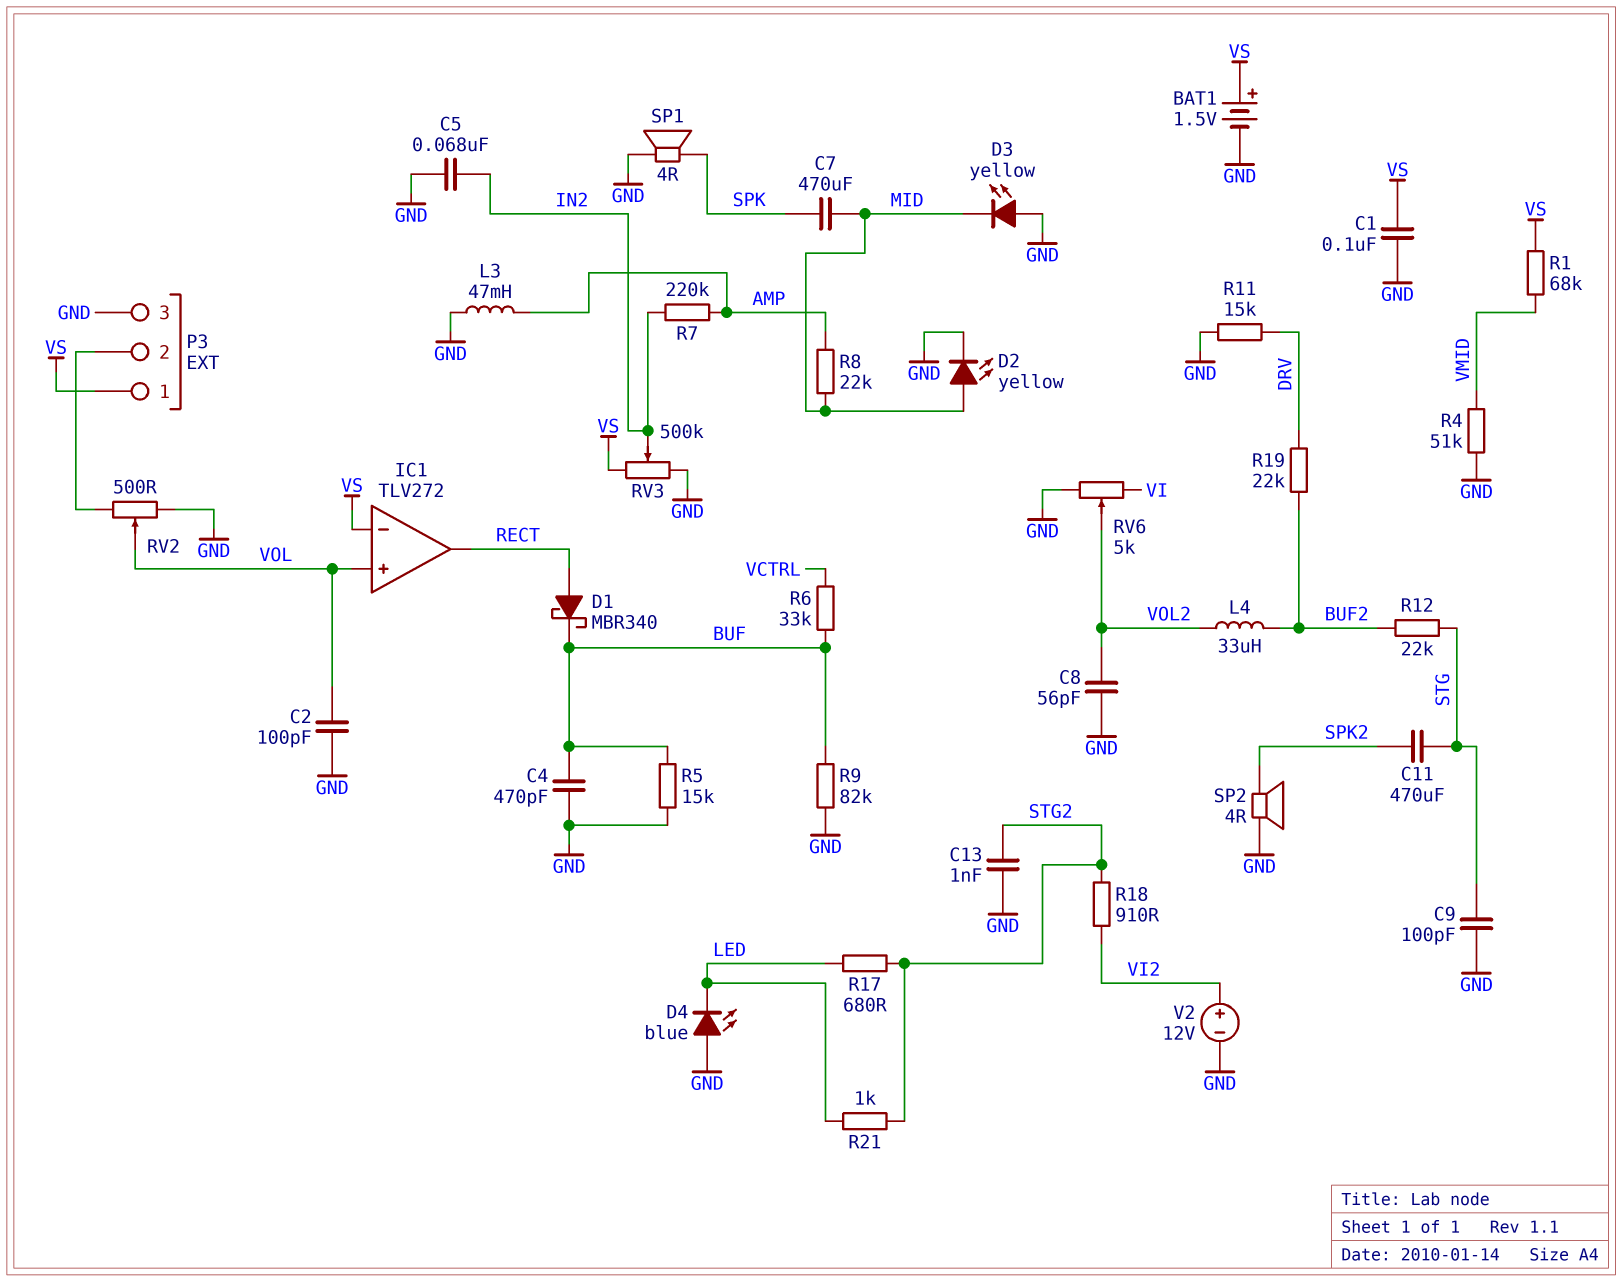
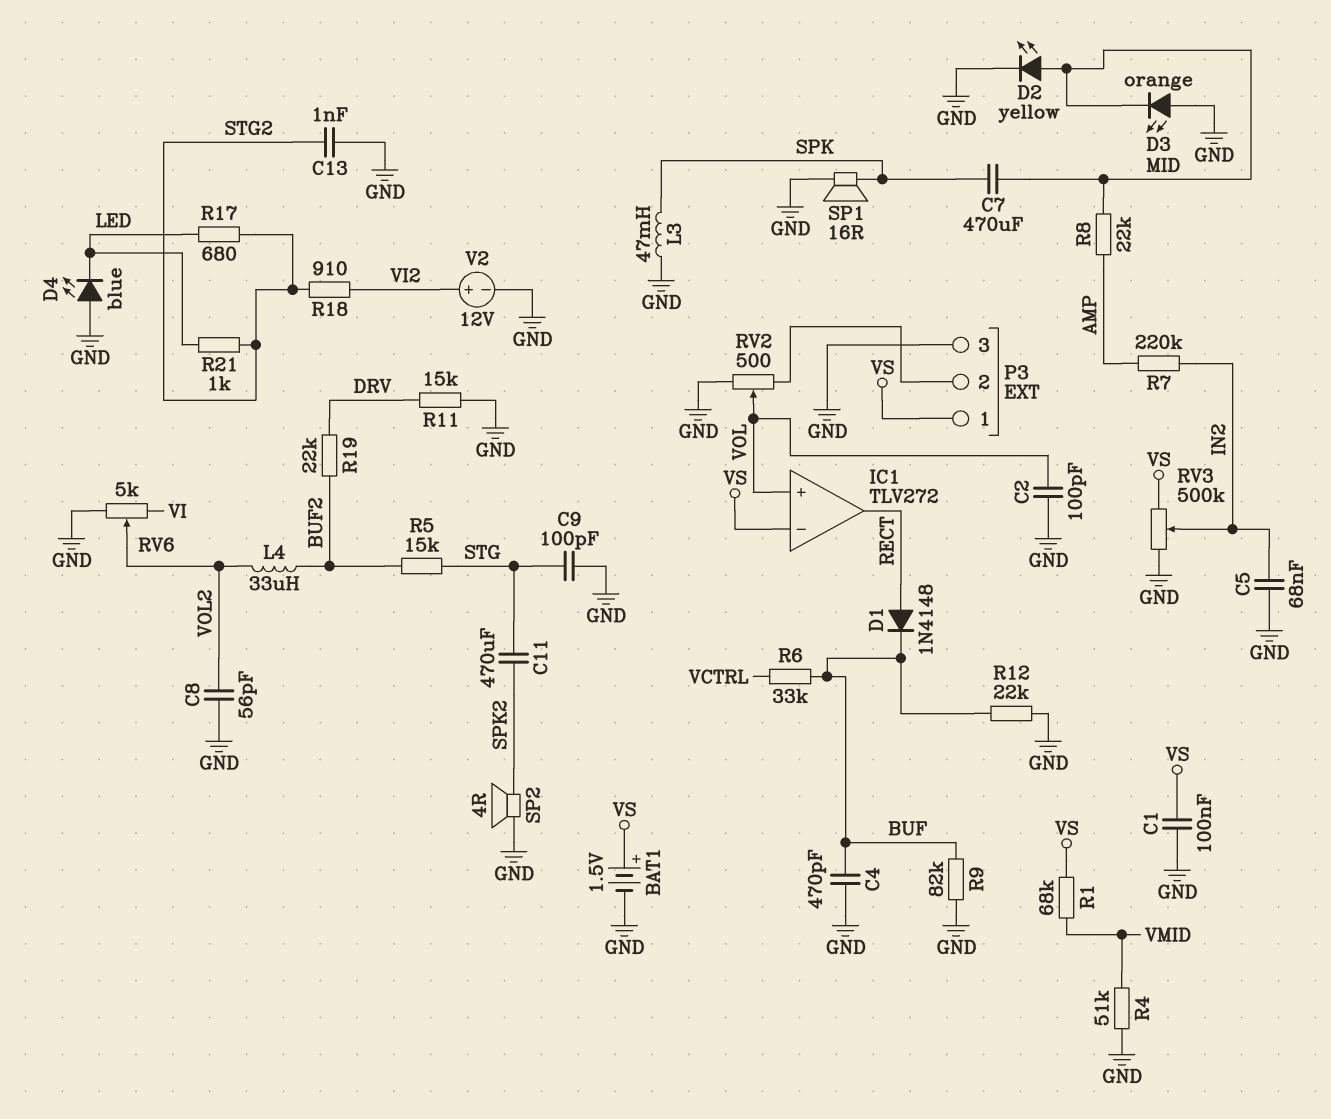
D1: schottky MBR340 (A RECT, K BUF) -> diode 1N4148 (A RECT, K BUF)
D3: LED yellow (A GND, K MID) -> LED orange (A GND, K MID)
L3: 47mH (AMP, GND) -> 47mH (GND, SPK)
R5: 15k (BUF, GND) -> 15k (BUF2, STG)
R12: 22k (BUF2, STG) -> 22k (BUF, GND)
SP1: speaker 4R (GND, SPK) -> speaker 16R (GND, SPK)

